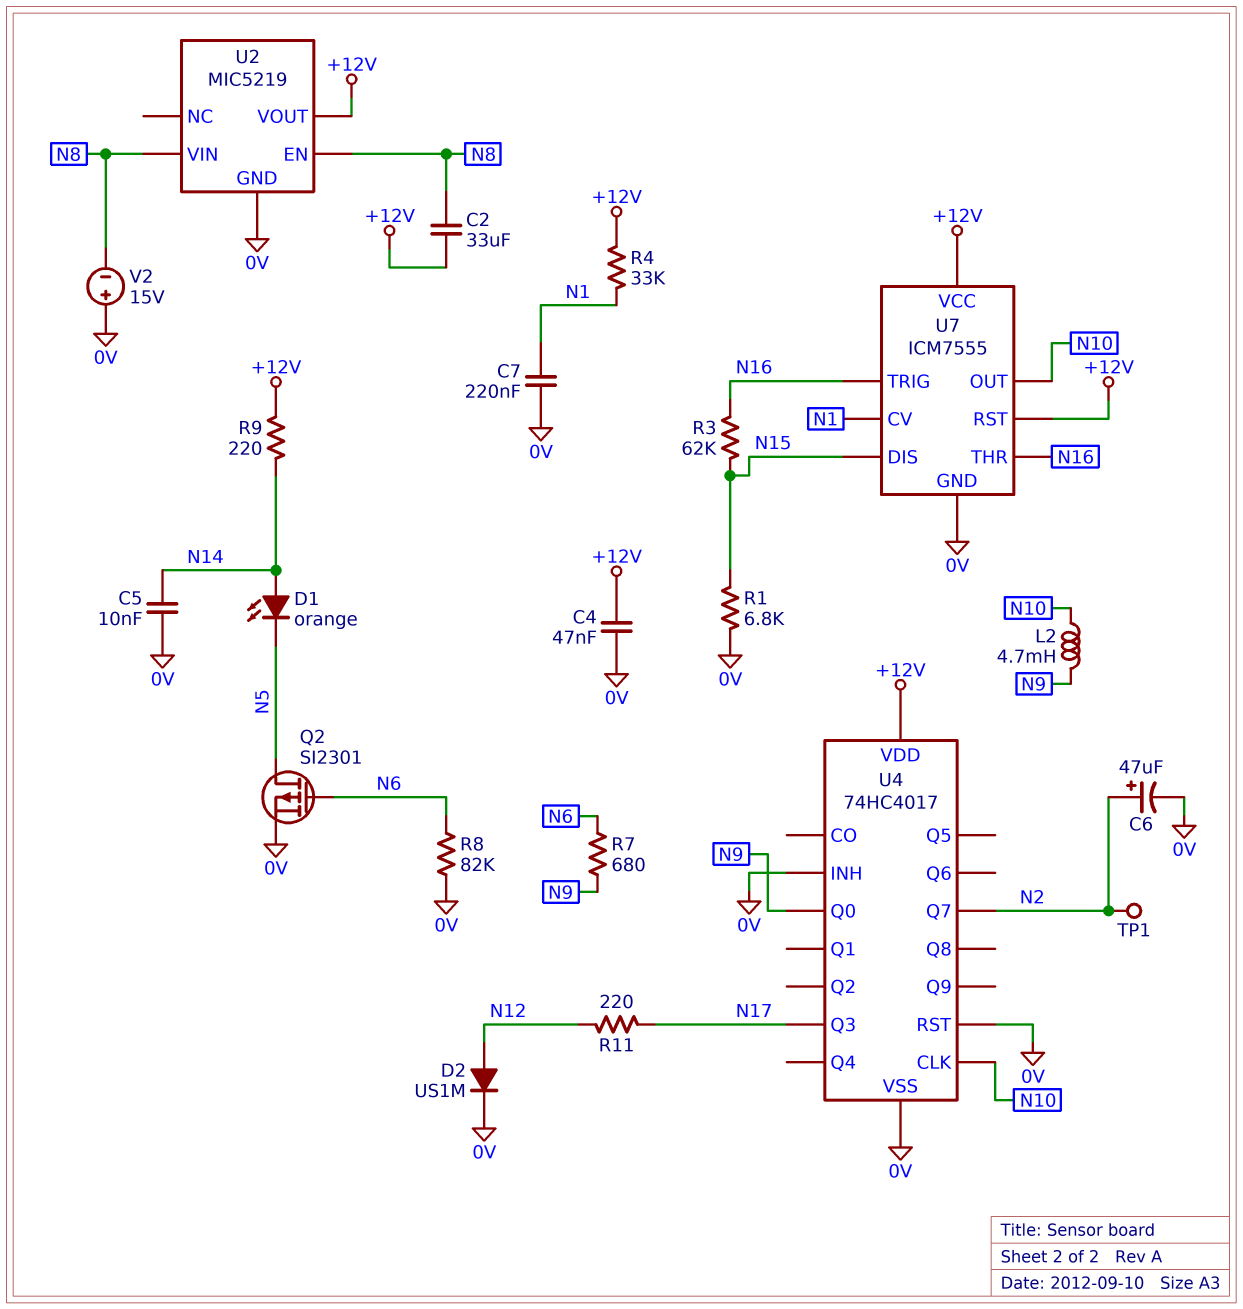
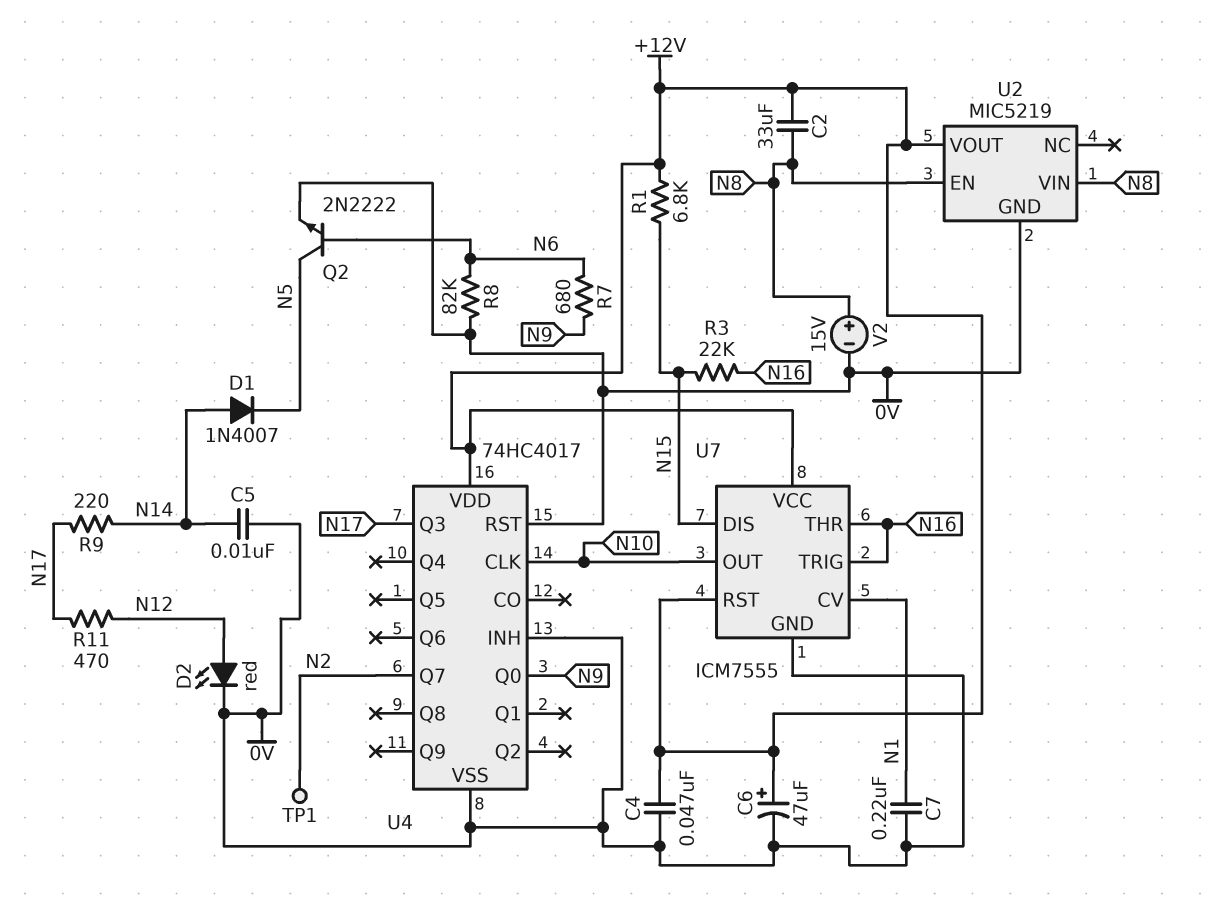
C6: 47uF (plus N2, minus 0V) -> 47uF (plus +12V, minus 0V)
D1: LED orange (A N14, K N5) -> diode 1N4007 (A N14, K N5)
D2: diode US1M (A N12, K 0V) -> LED red (A N12, K 0V)
L2: 4.7mH (N9, N10) -> none
Q2: PMOS SI2301 (G N6, D N5, S 0V) -> NPN 2N2222 (B N6, C N5, E 0V)
R1: 6.8k (0V, N15) -> 6.8k (+12V, N15)
R3: 62k (N15, N16) -> 22k (N15, N16)
R4: 33k (+12V, N1) -> none
R9: 220 (+12V, N14) -> 220 (N14, N17)
R11: 220 (N12, N17) -> 470 (N12, N17)
V2: 15V (plus 0V, minus N8) -> 15V (plus N8, minus 0V)

